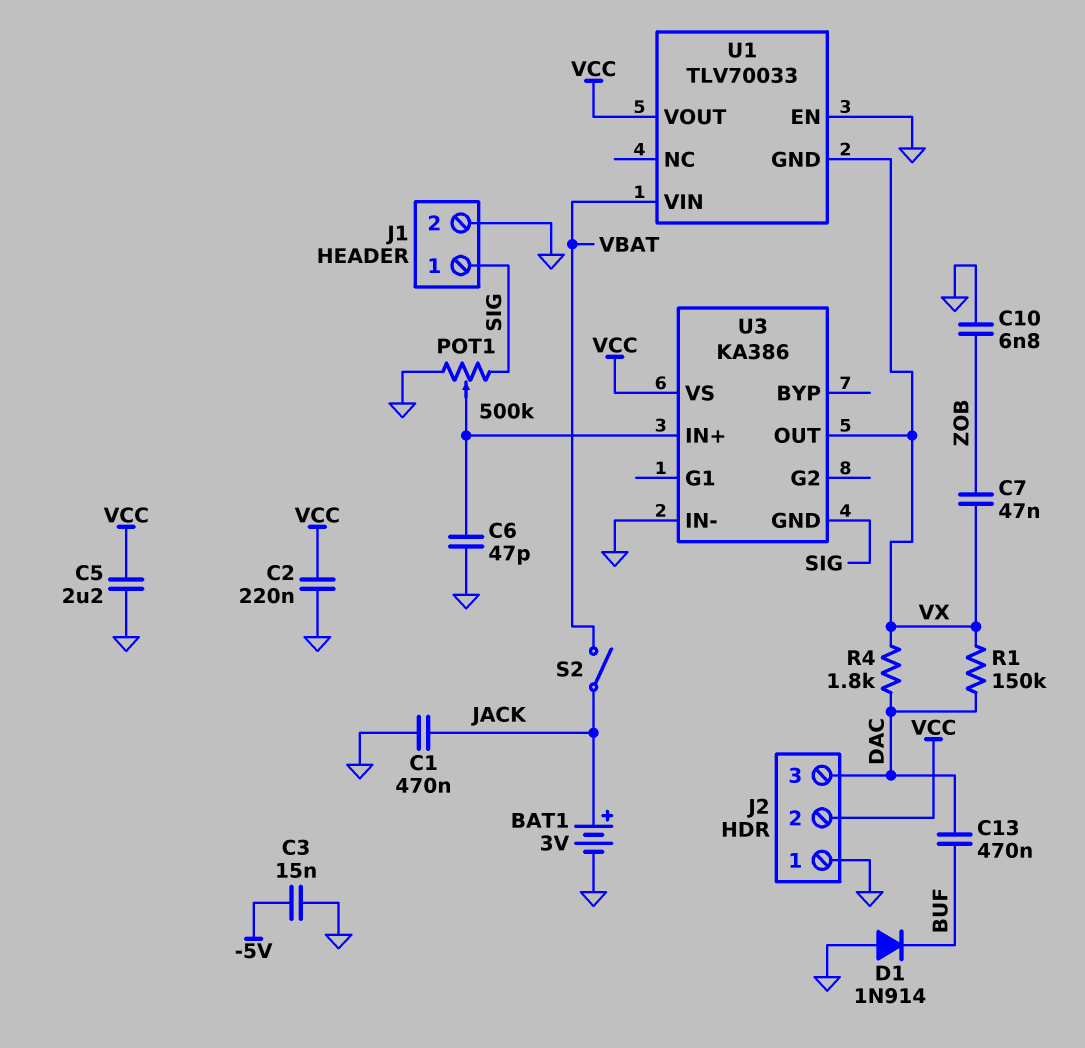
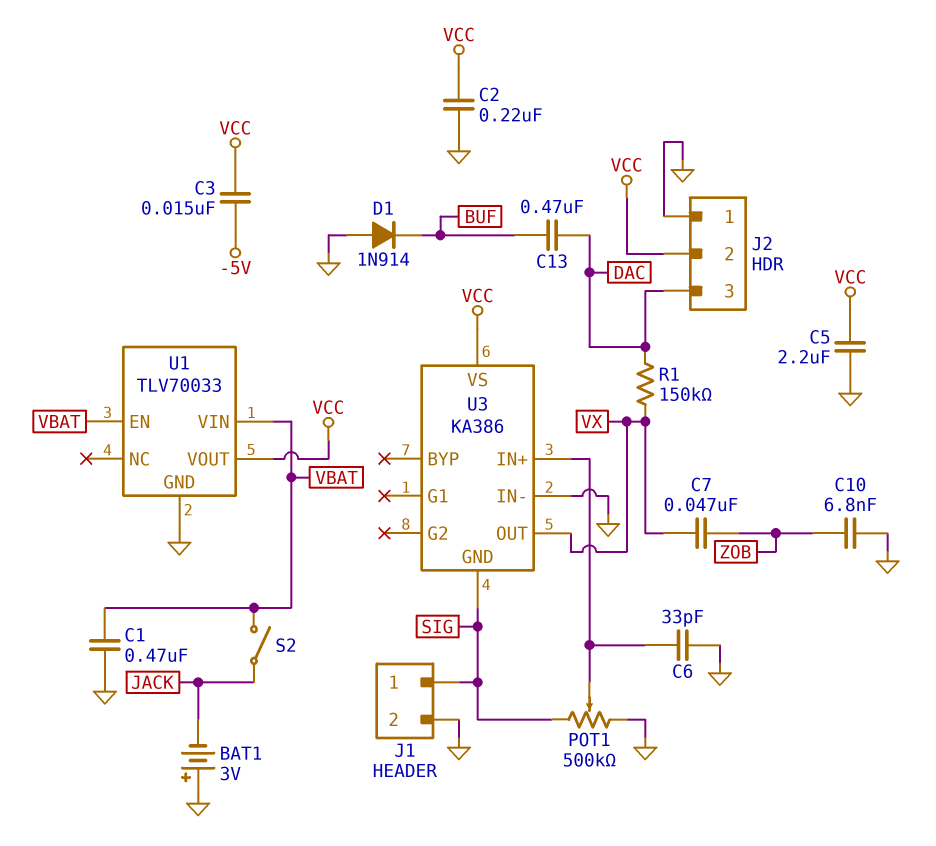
BAT1: 3V (plus JACK, minus GND) -> 3V (plus GND, minus JACK)
C1: 470nF (GND, JACK) -> 470nF (GND, VBAT)
C3: 15nF (-5V, GND) -> 15nF (-5V, VCC)
C6: 47pF (GND, U3/IN+) -> 33pF (GND, U3/IN+)
R4: 1.8k (DAC, VX) -> none
U1 pin EN: GND -> VBAT
U1 pin GND: VX -> GND

